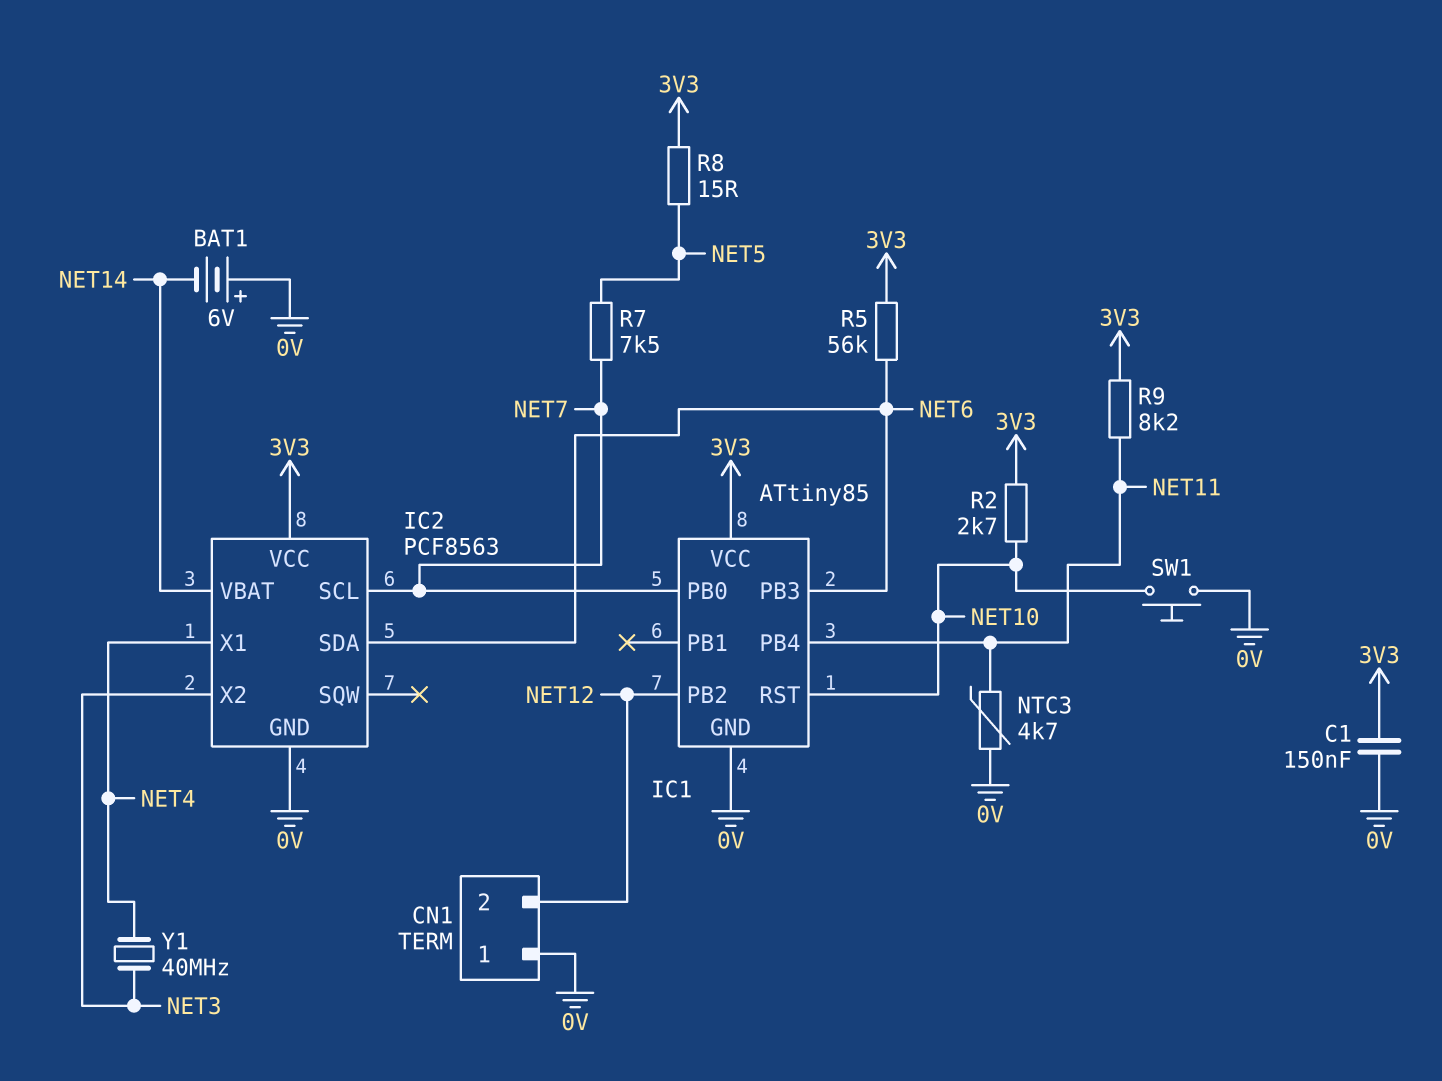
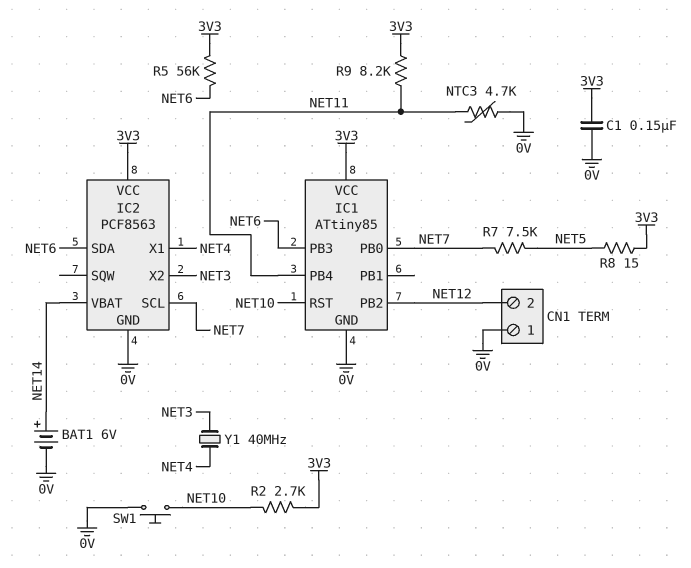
BAT1: 6V (plus 0V, minus NET14) -> 6V (plus NET14, minus 0V)

